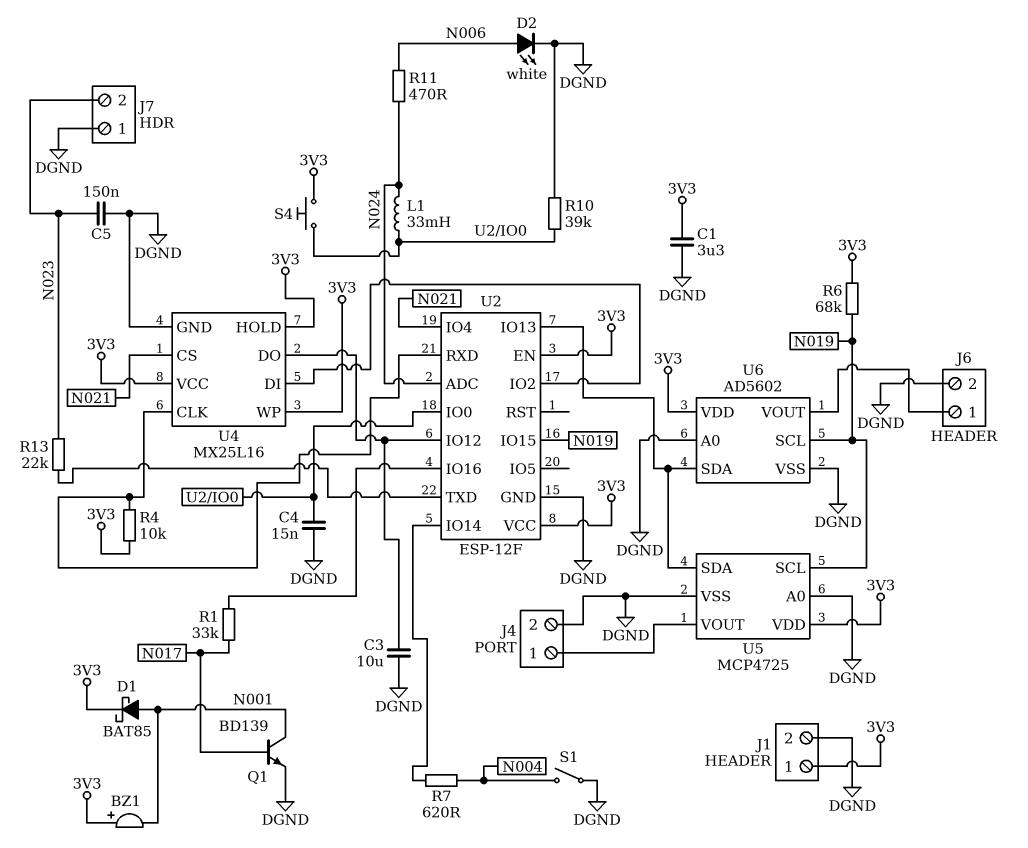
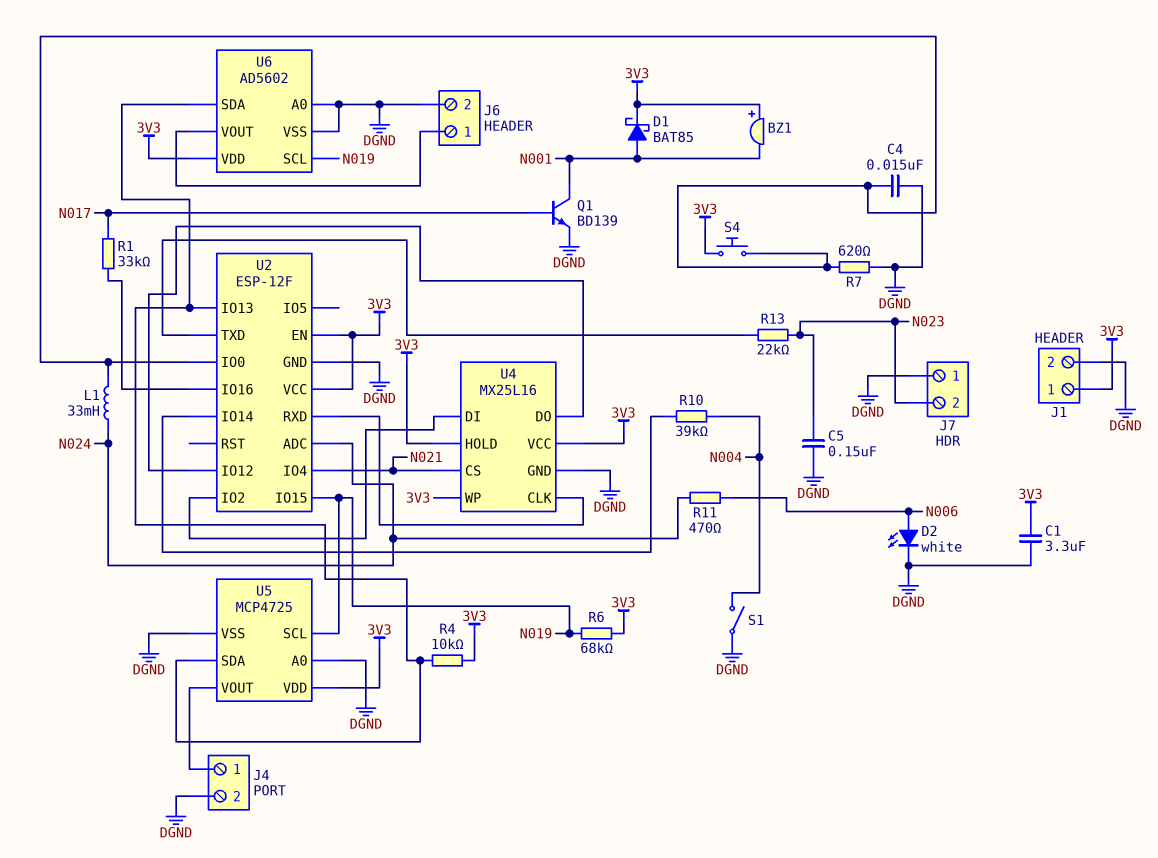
C3: 10uF (DGND, U2/IO12) -> none
R4: 10k (3V3, U2/RXD) -> 10k (3V3, U2/IO13)
R7: 620 (N004, U2/IO14) -> 620 (DGND, U2/IO0)
R10: 39k (DGND, U2/IO0) -> 39k (N004, U2/IO14)

